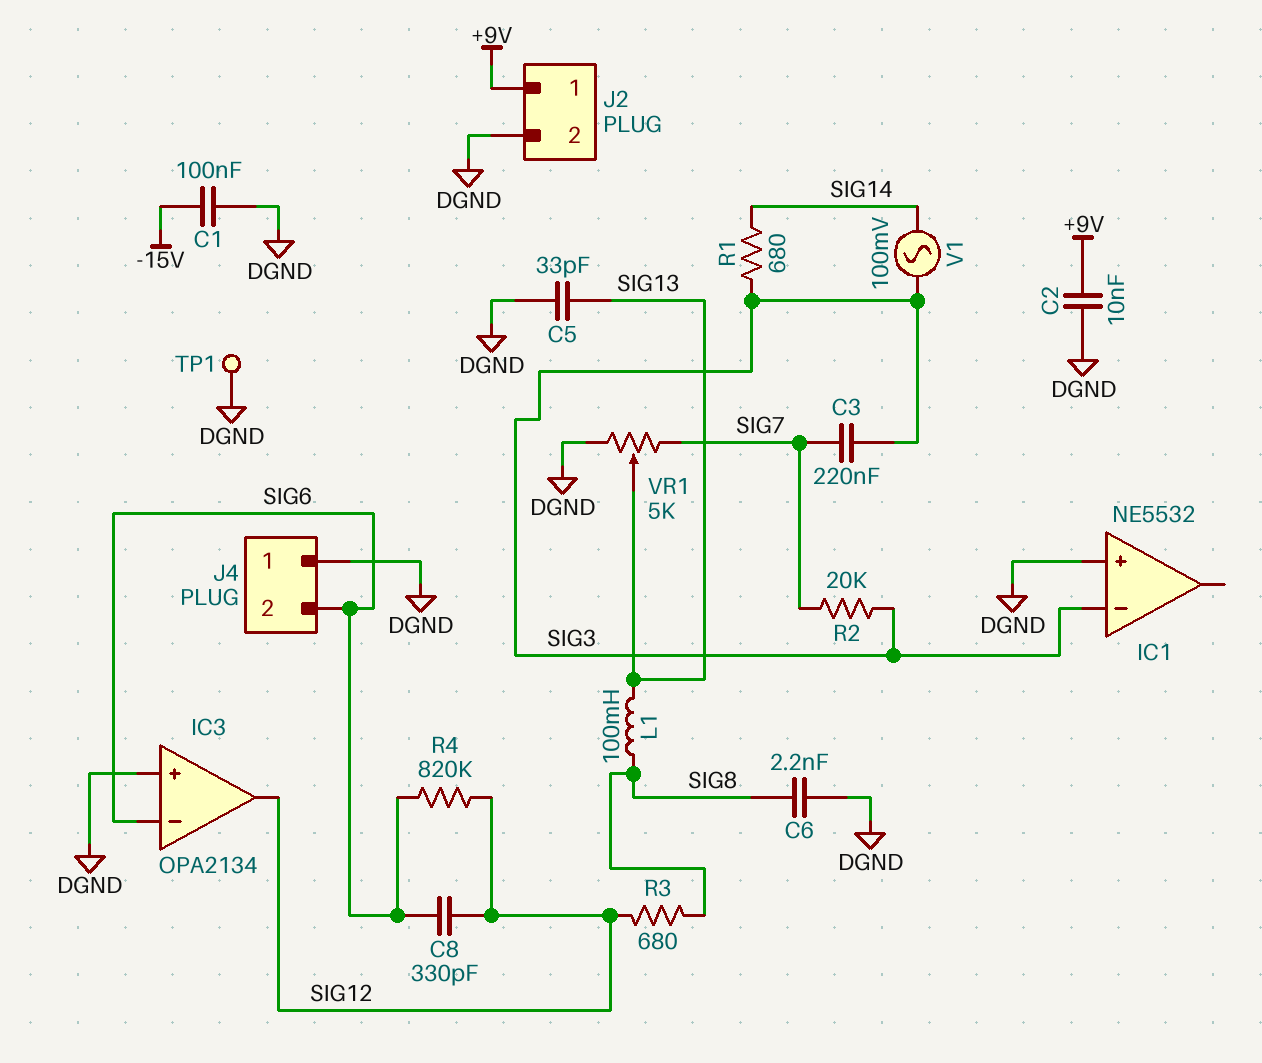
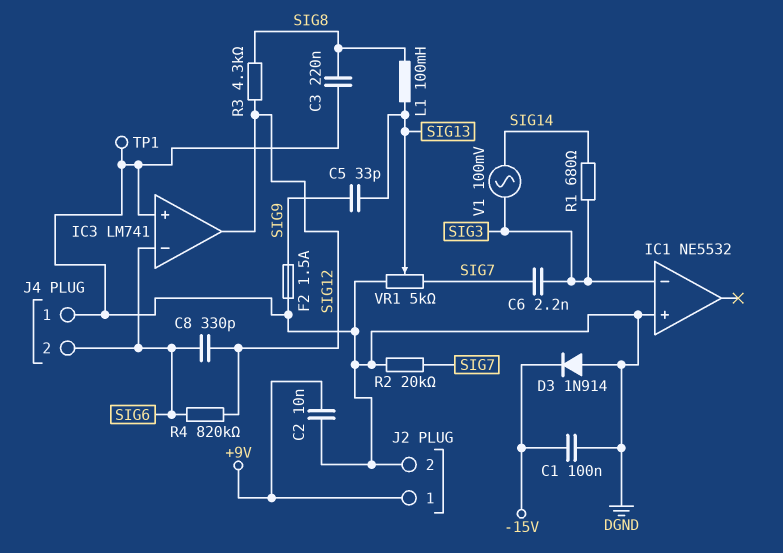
C3: 220nF (SIG3, SIG7) -> 220nF (DGND, SIG8)
C5: 33pF (DGND, SIG13) -> 33pF (SIG9, SIG13)
C6: 2.2nF (DGND, SIG8) -> 2.2nF (SIG3, SIG7)
D3: none -> diode 1N914 (A DGND, K -15V)
F2: none -> 1.5A (DGND, SIG9)
IC3: OPA2134 -> LM741
R2: 20k (SIG3, SIG7) -> 20k (DGND, SIG7)
R3: 680 (SIG8, SIG12) -> 4.3k (SIG8, SIG12)

